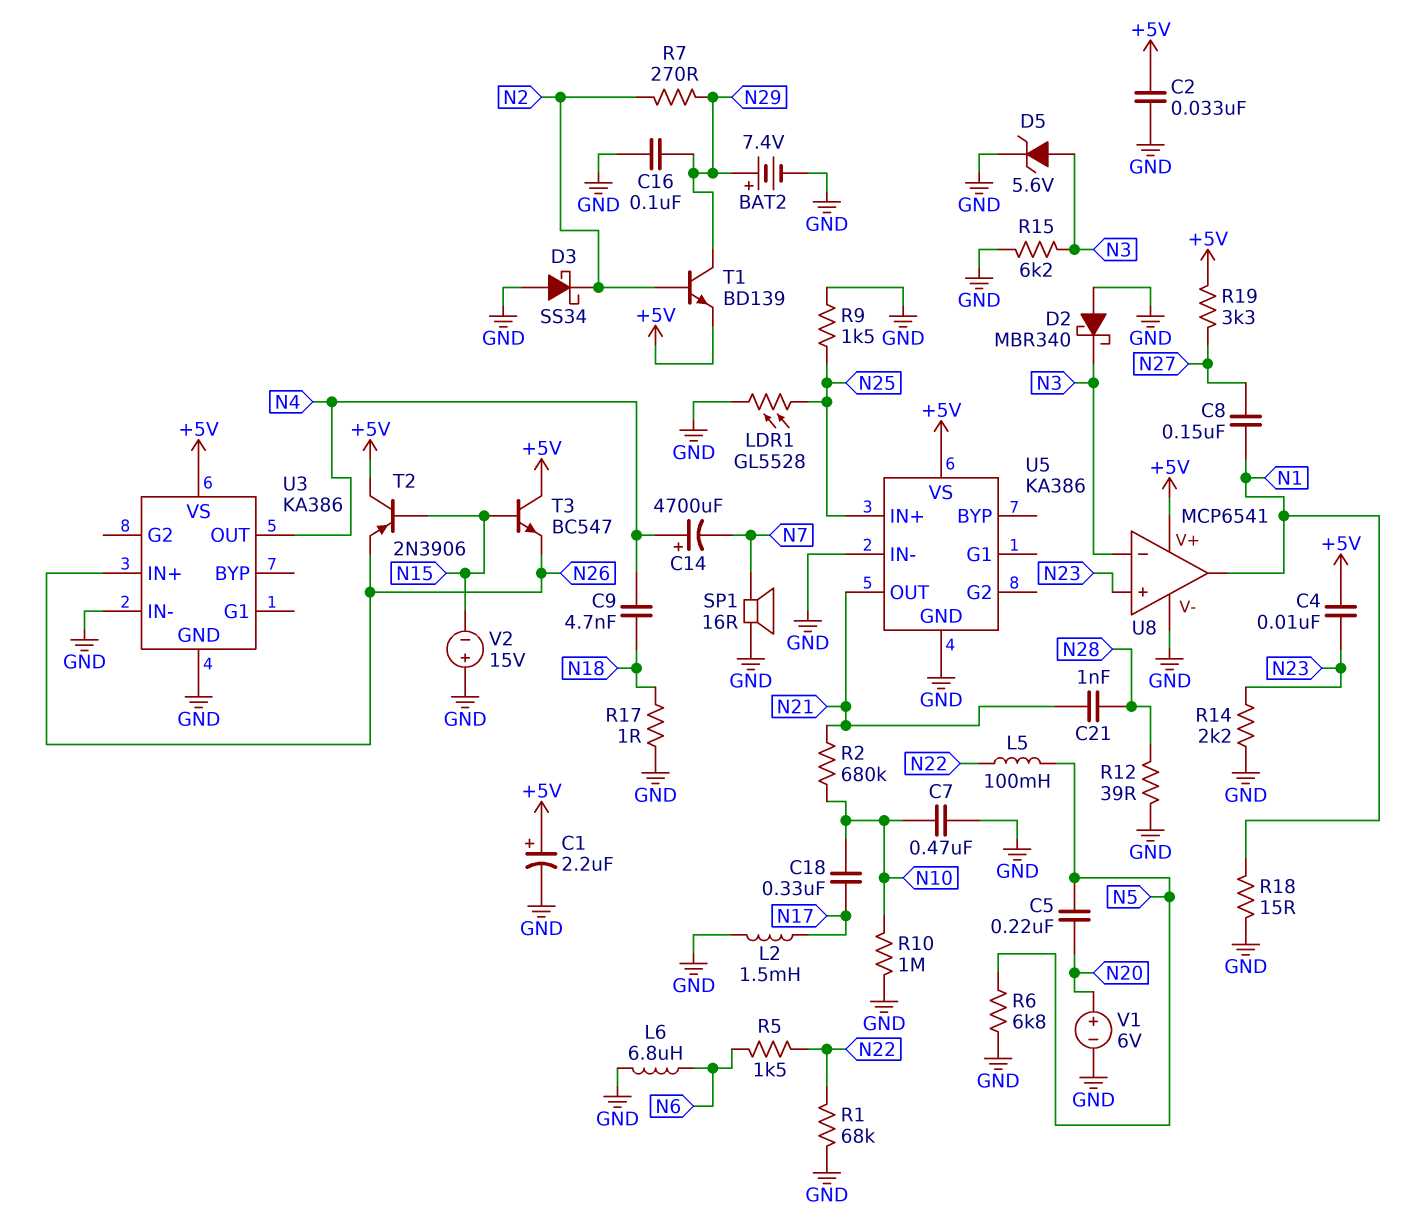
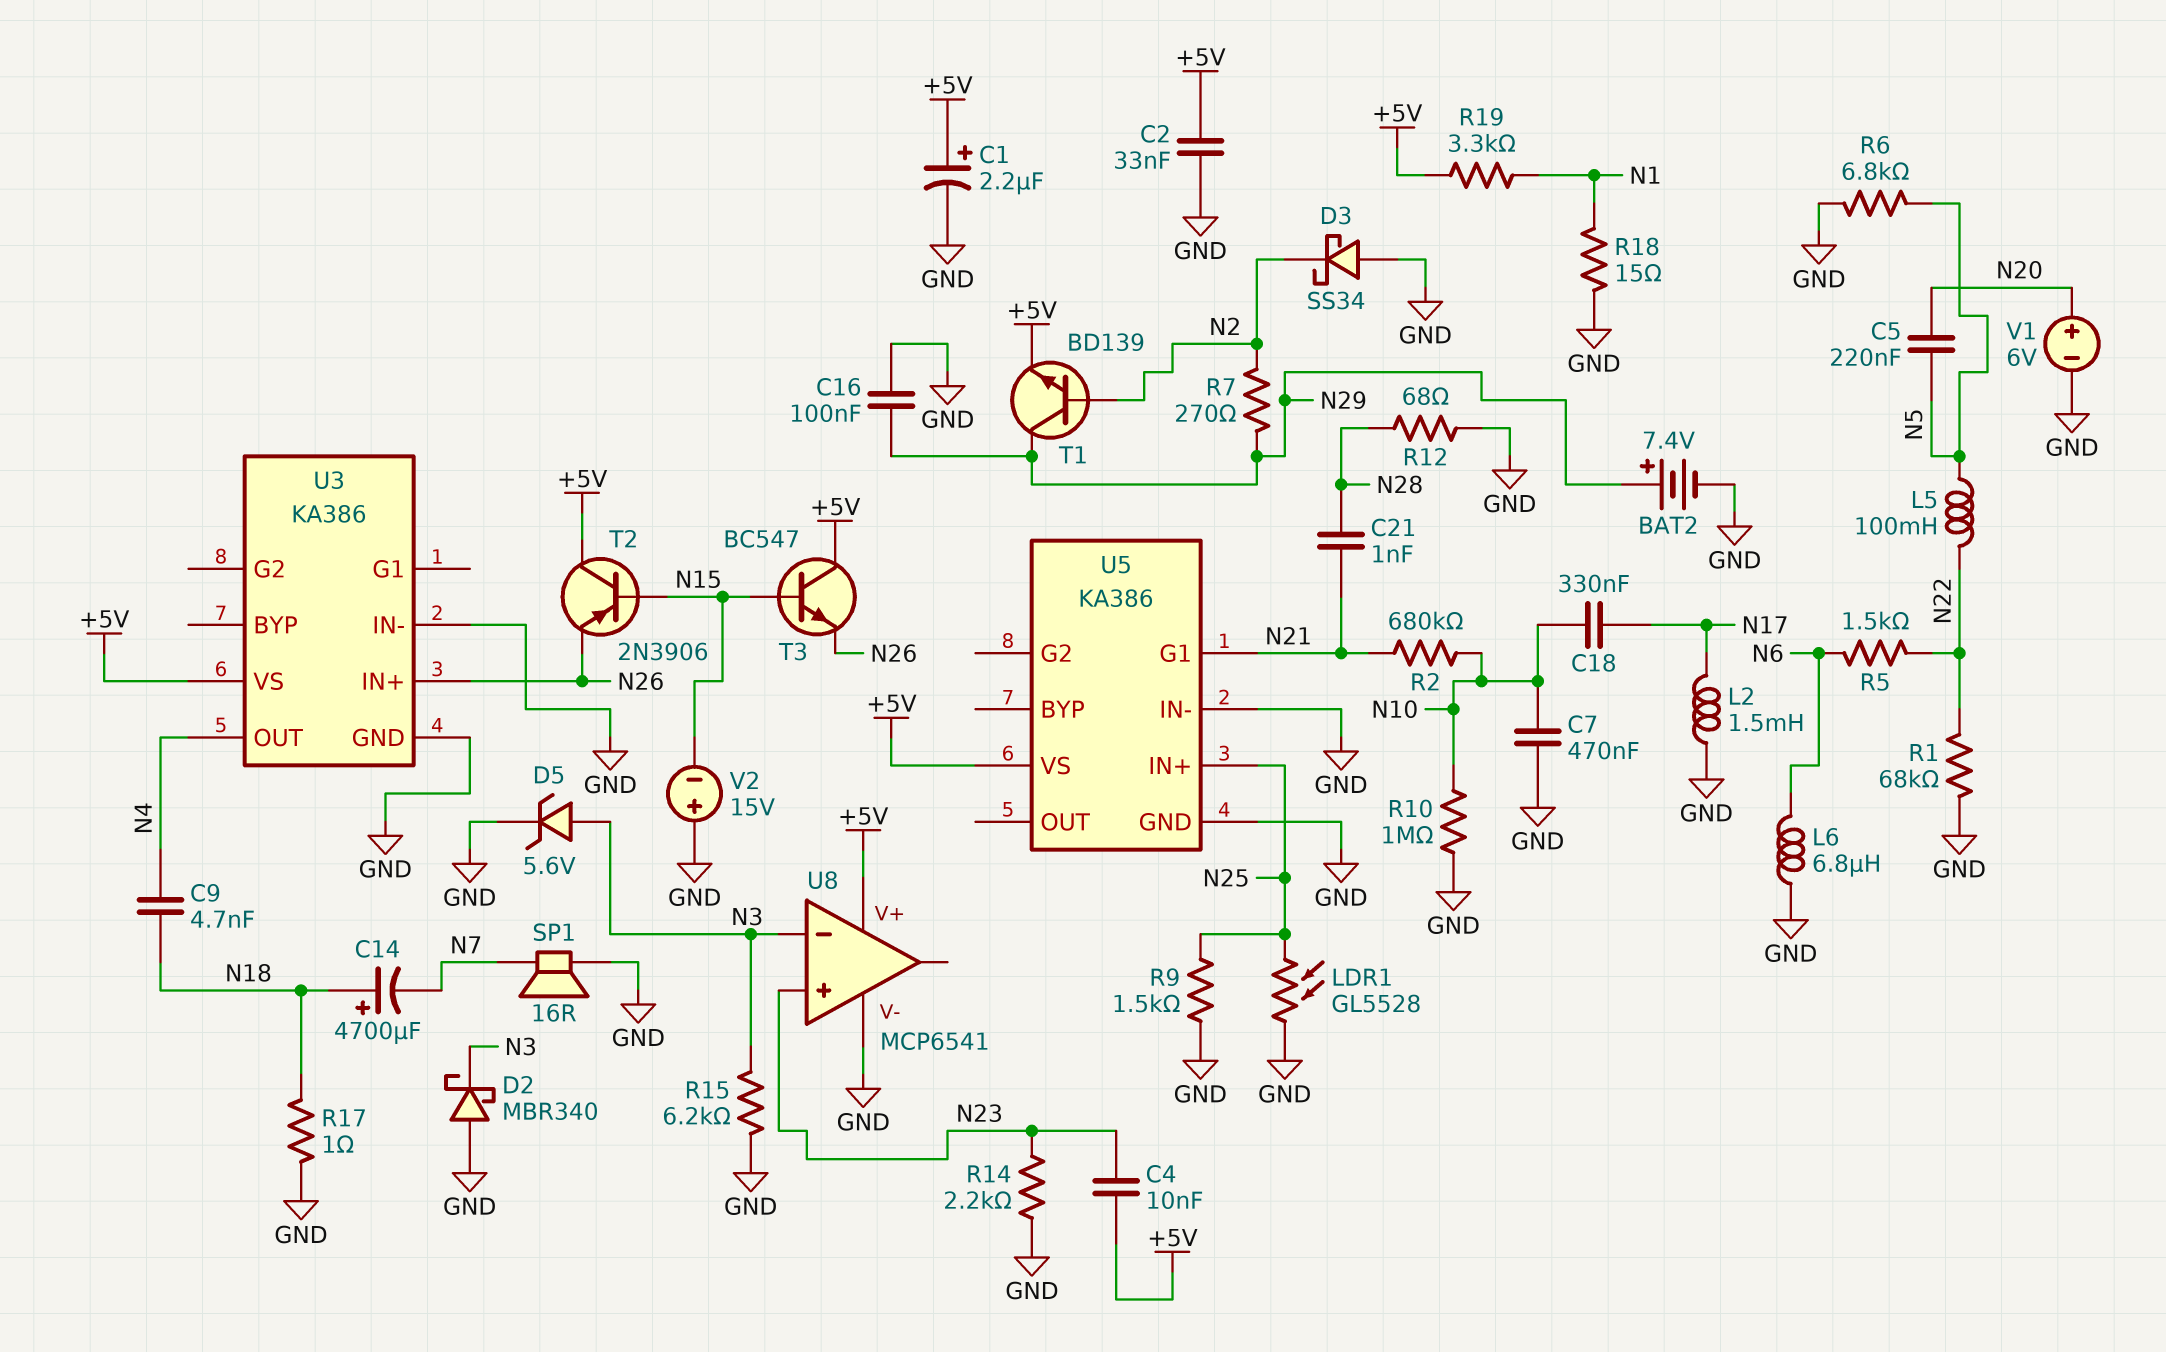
C8: 150nF (N1, N27) -> none
C14: 4700uF (plus N4, minus N7) -> 4700uF (plus N18, minus N7)
R12: 39 (GND, N28) -> 68 (GND, N28)
R19: 3.3k (+5V, N27) -> 3.3k (+5V, N1)
U5 pin G1: none -> N21
U5 pin OUT: N21 -> none
U8 pin out: N1 -> none

